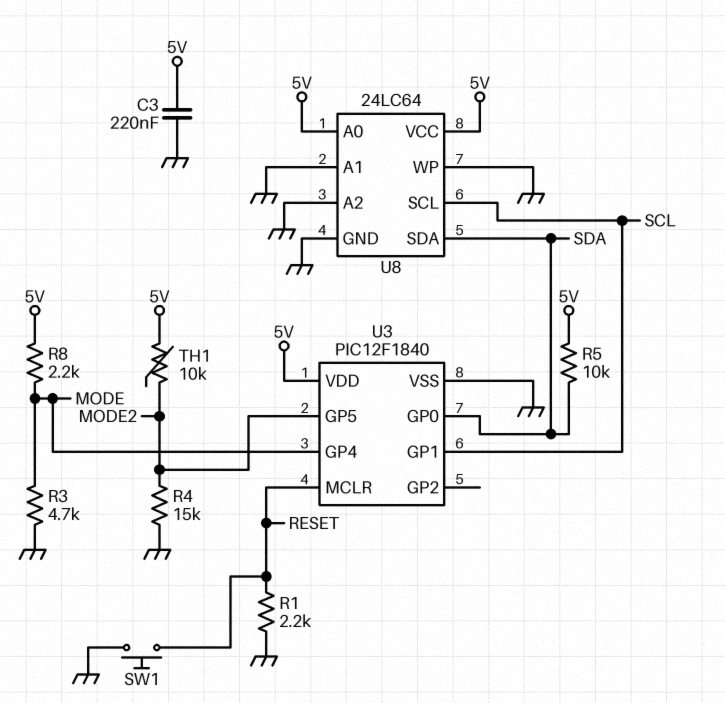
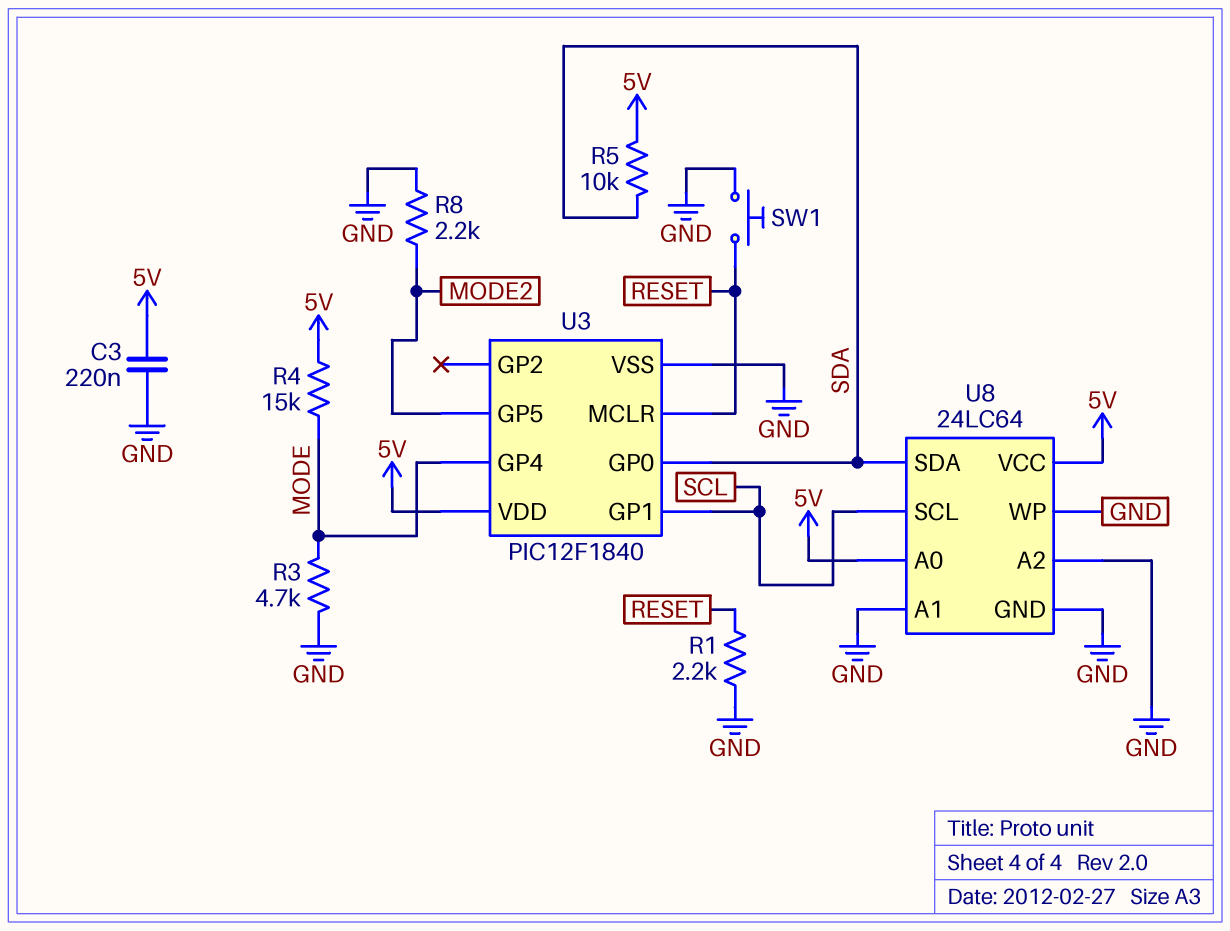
R4: 15k (GND, MODE2) -> 15k (5V, MODE)
R8: 2.2k (5V, MODE) -> 2.2k (GND, MODE2)
TH1: 10k (5V, MODE2) -> none

